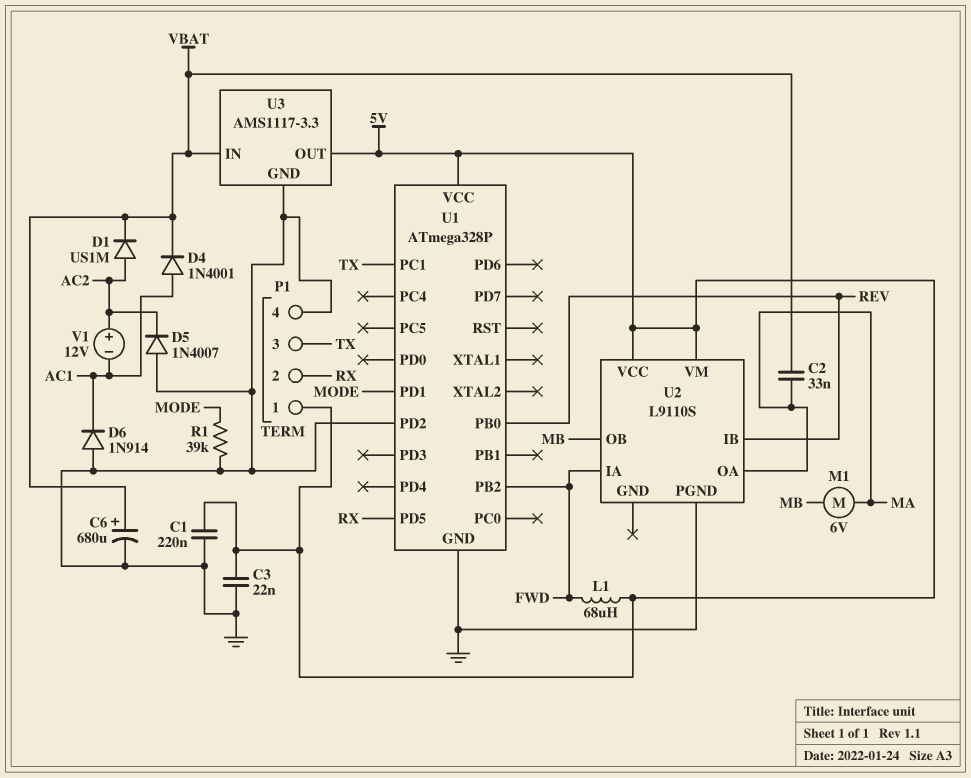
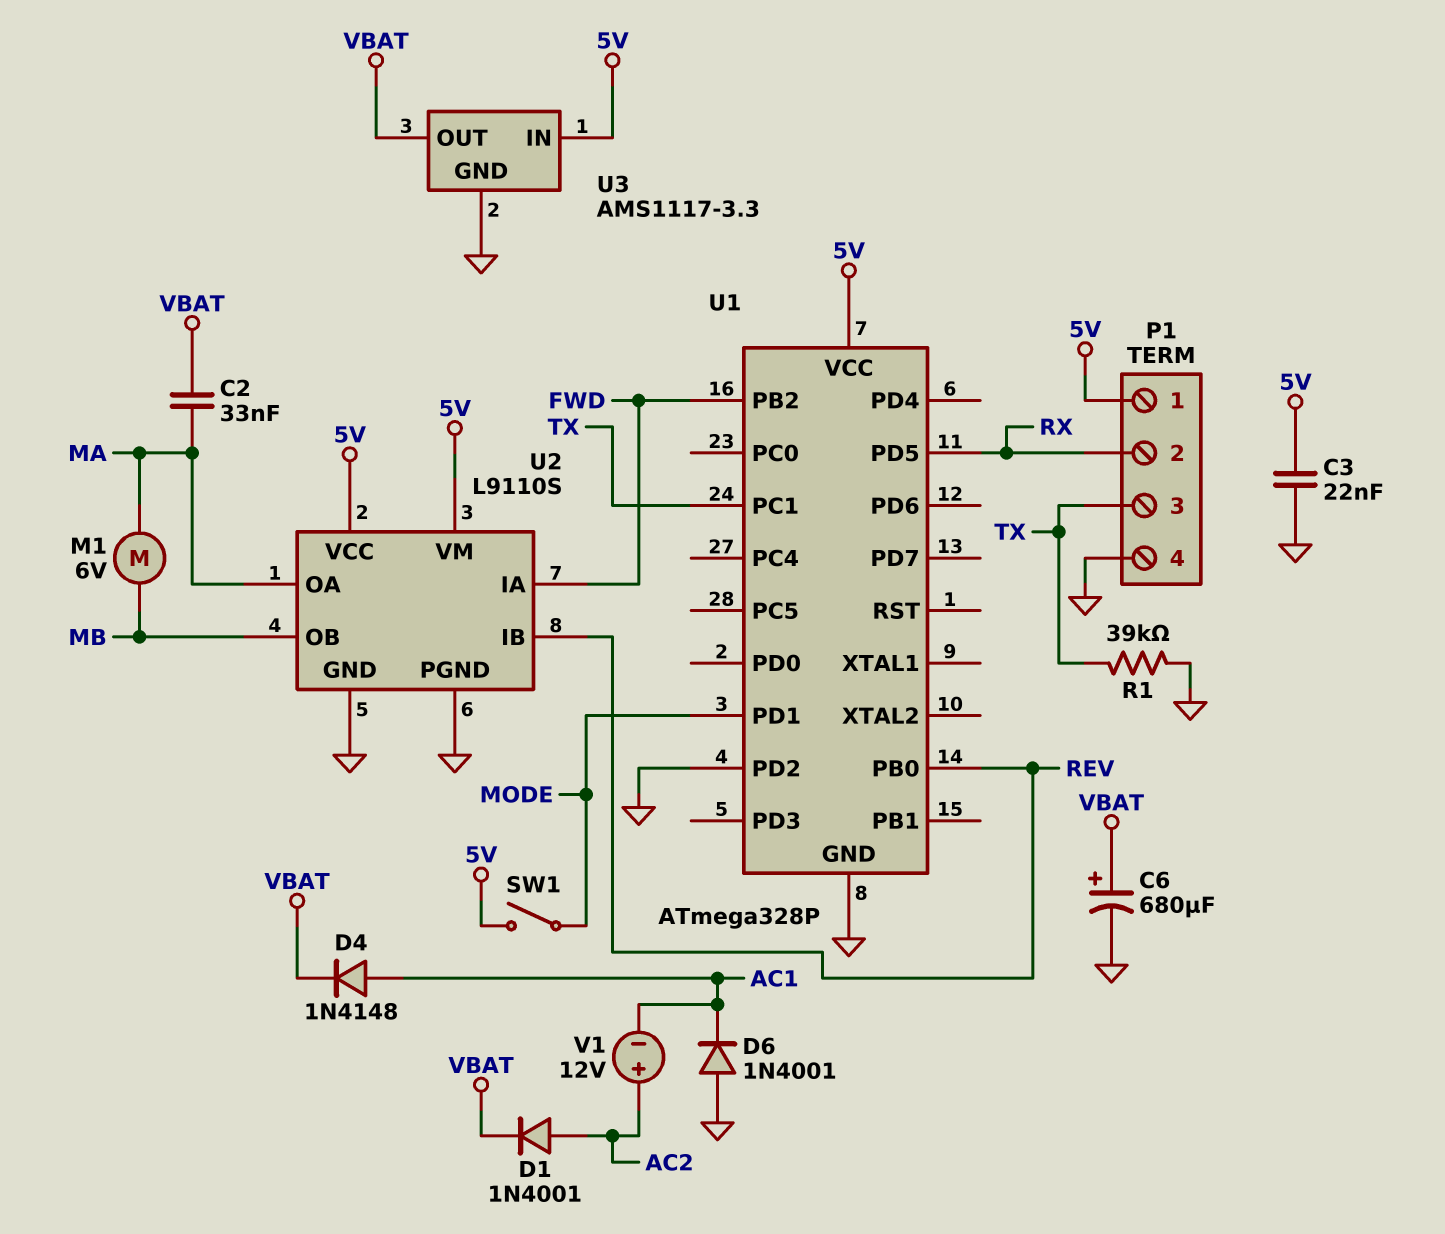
C1: 220nF (5V, GND) -> none
D1: diode US1M (A AC2, K VBAT) -> diode 1N4001 (A AC2, K VBAT)
D4: diode 1N4001 (A AC1, K VBAT) -> diode 1N4148 (A AC1, K VBAT)
D5: diode 1N4007 (A GND, K AC2) -> none
D6: diode 1N914 (A GND, K AC1) -> diode 1N4001 (A GND, K AC1)
L1: 68uH (5V, FWD) -> none
R1: 39k (GND, MODE) -> 39k (GND, TX)
SW1: none -> switch (5V, MODE)
U2 pin GND: none -> GND
U3 pin IN: VBAT -> 5V
U3 pin OUT: 5V -> VBAT

